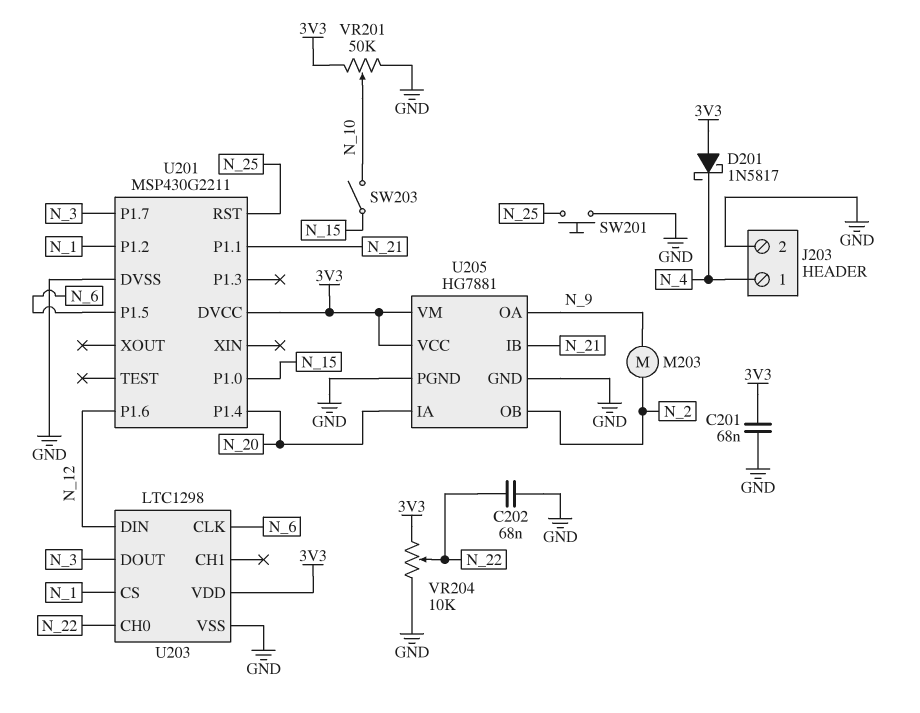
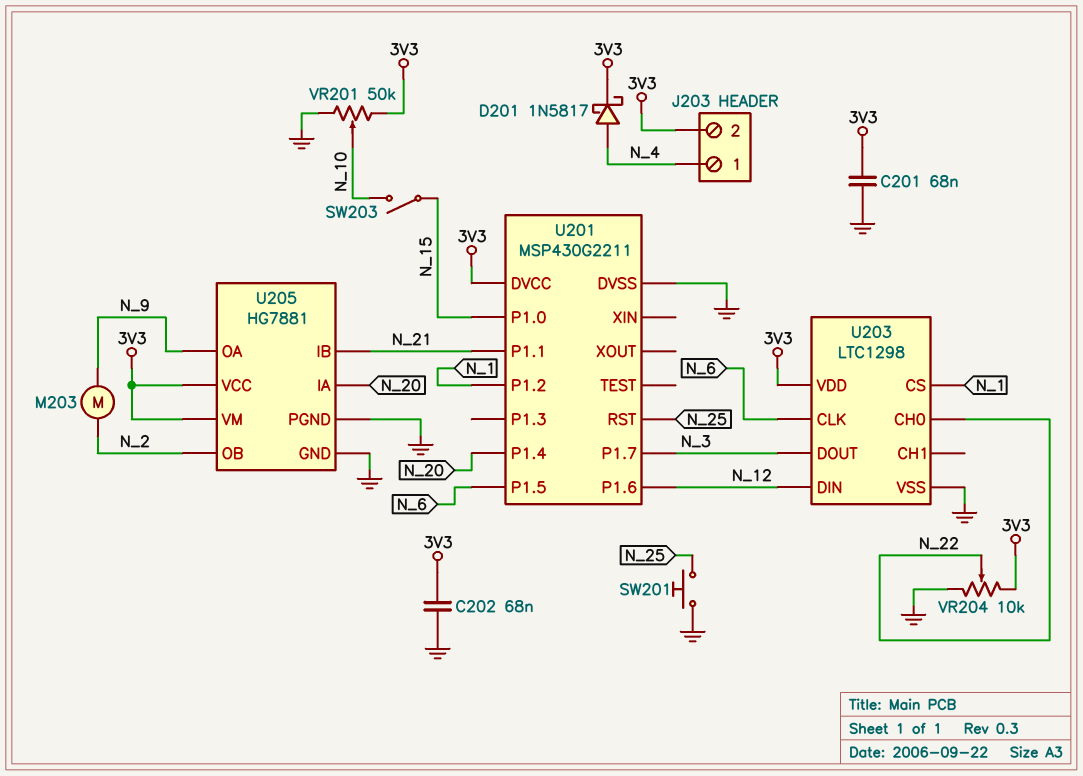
C202: 68nF (GND, N_22) -> 68nF (3V3, GND)
D201: schottky 1N5817 (A 3V3, K N_4) -> schottky 1N5817 (A N_4, K 3V3)
J203 pin 2: GND -> 3V3

